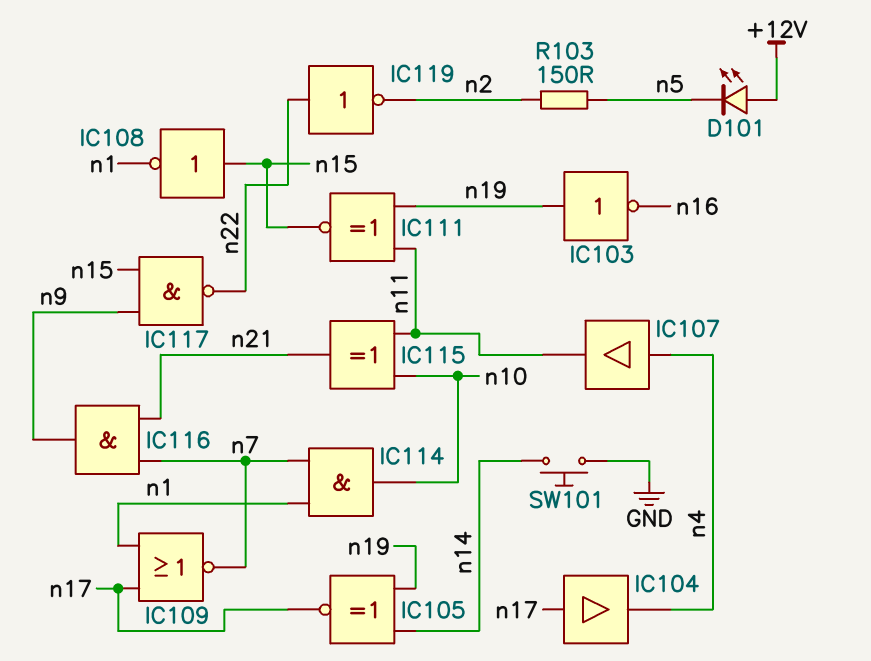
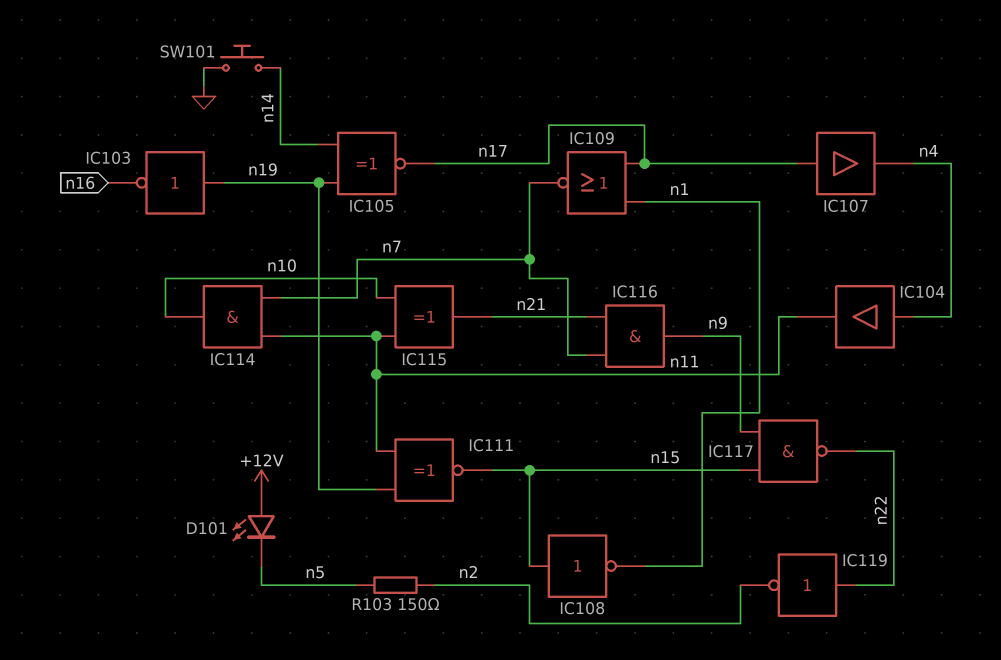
IC104: buffer (in n17, out n4) -> buffer (in n4, out n11)
IC107: buffer (in n4, out n11) -> buffer (in n17, out n4)
IC114: AND (in n1, in n7, out n10) -> AND (in n7, in n11, out n10)

